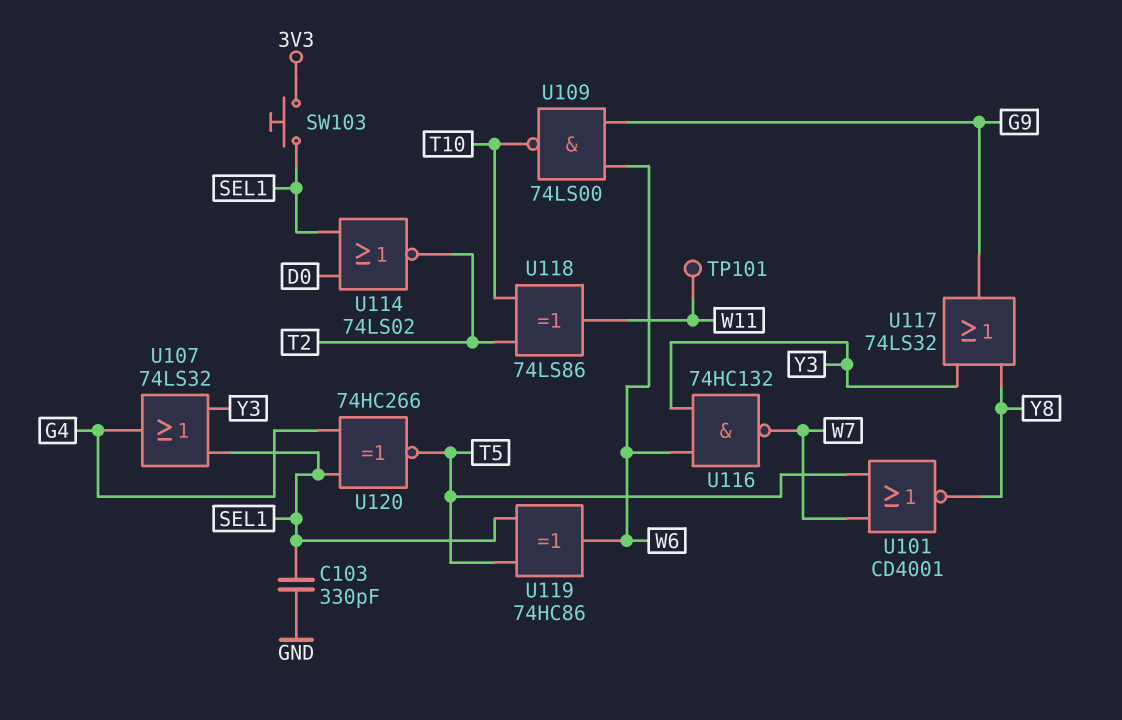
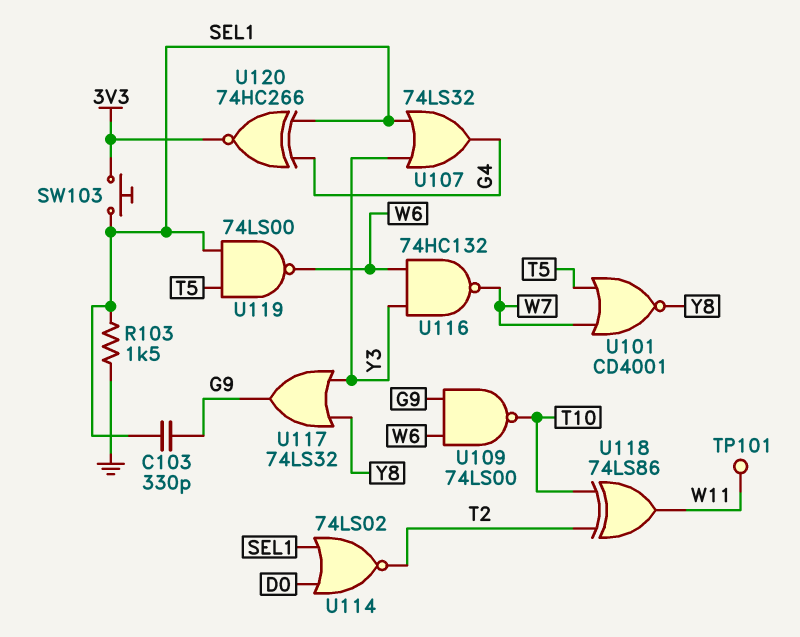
C103: 330pF (GND, SEL1) -> 330pF (G9, SEL1)
R103: none -> 1.5k (GND, SEL1)
U119: XOR 74HC86 (in SEL1, in T5, out W6) -> NAND 74LS00 (in SEL1, in T5, out W6)
U120: XNOR 74HC266 (in G4, in SEL1, out T5) -> XNOR 74HC266 (in G4, in SEL1, out 3V3)

